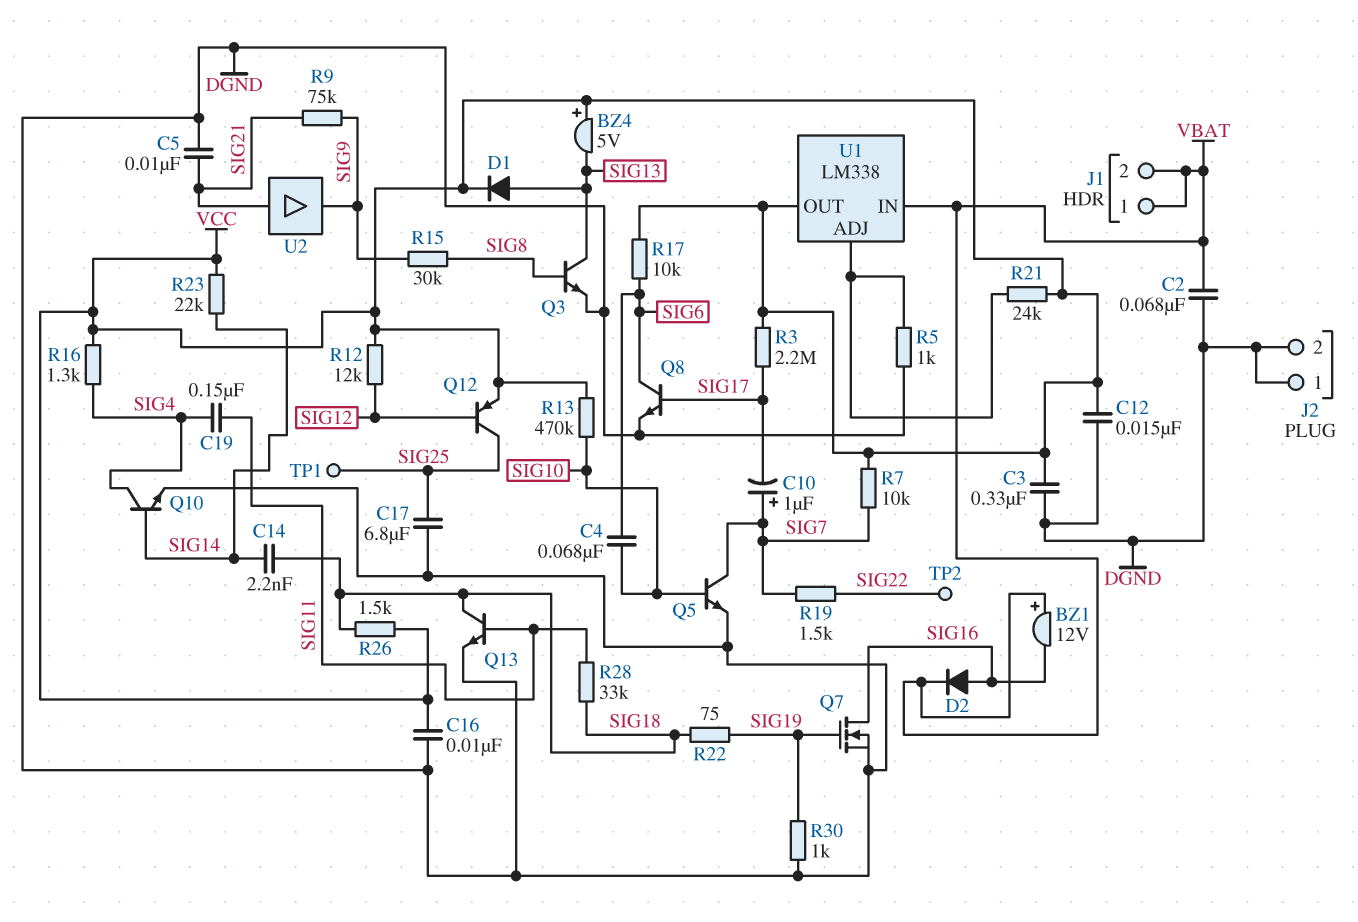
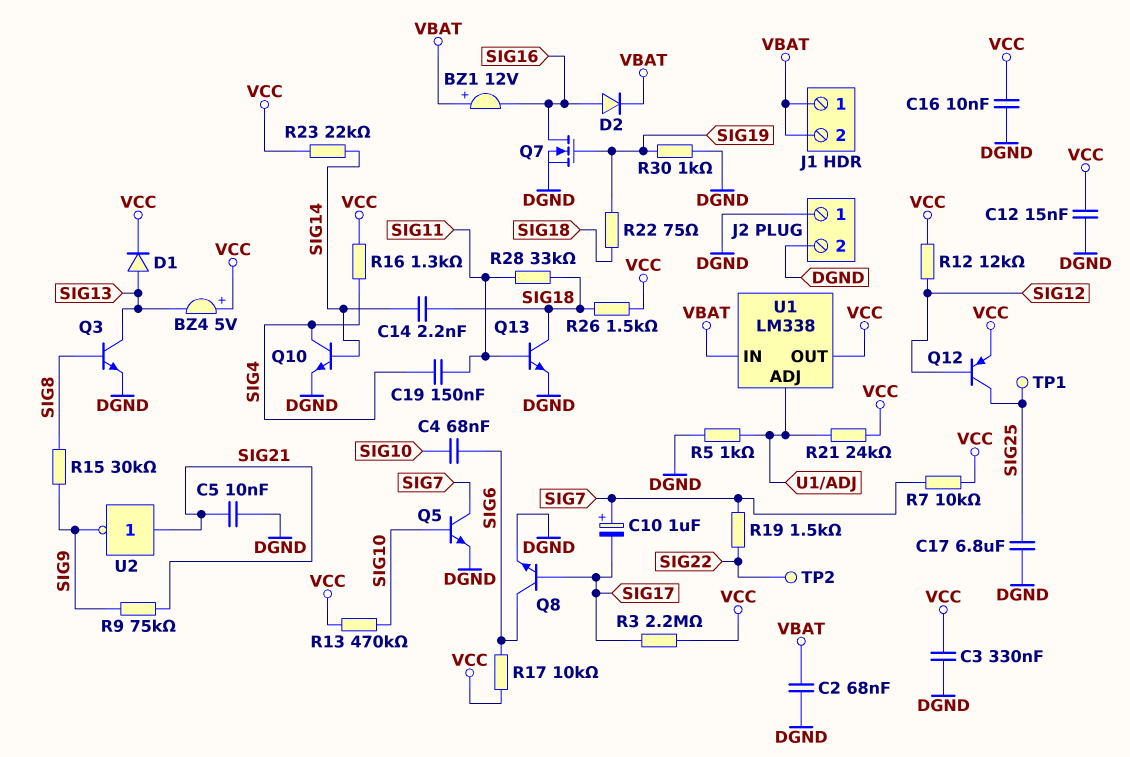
U2: buffer (in SIG21, out SIG9) -> NOT (in SIG21, out SIG9)

